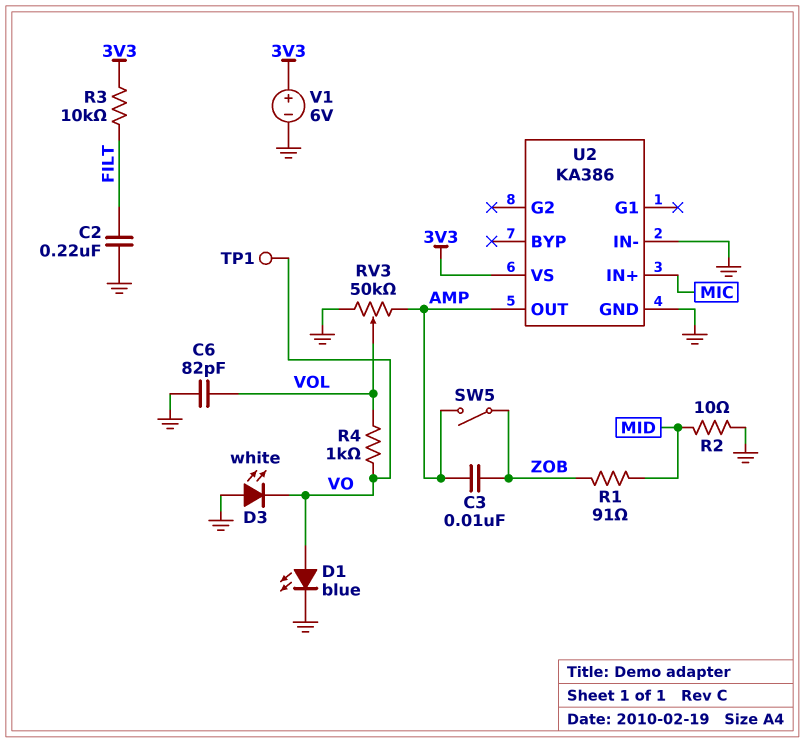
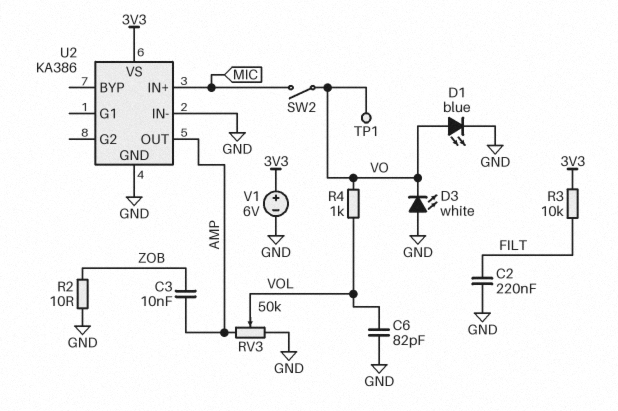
R1: 91 (MID, ZOB) -> none
R2: 10 (GND, MID) -> 10 (GND, ZOB)
SW2: none -> switch (MIC, VO)
SW5: switch (AMP, ZOB) -> none

